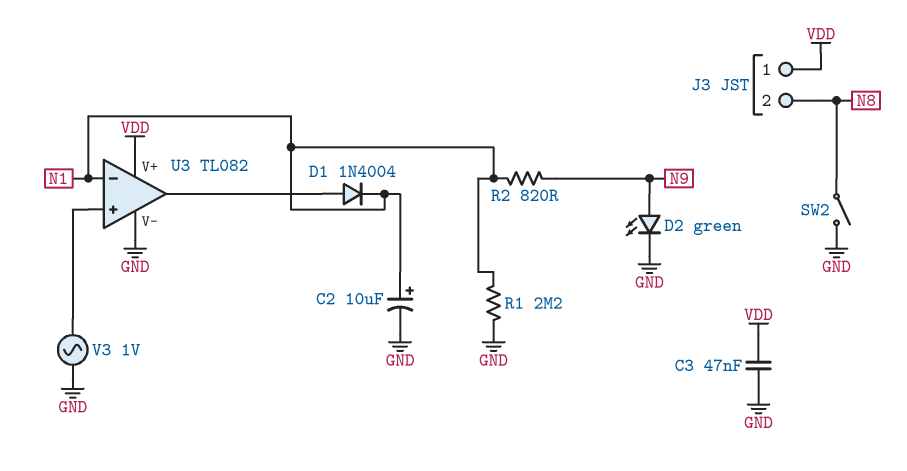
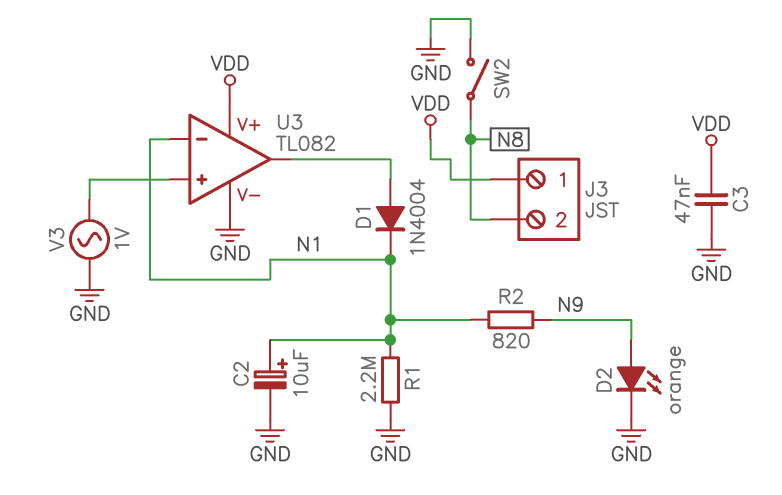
D2: LED green (A N9, K GND) -> LED orange (A N9, K GND)

